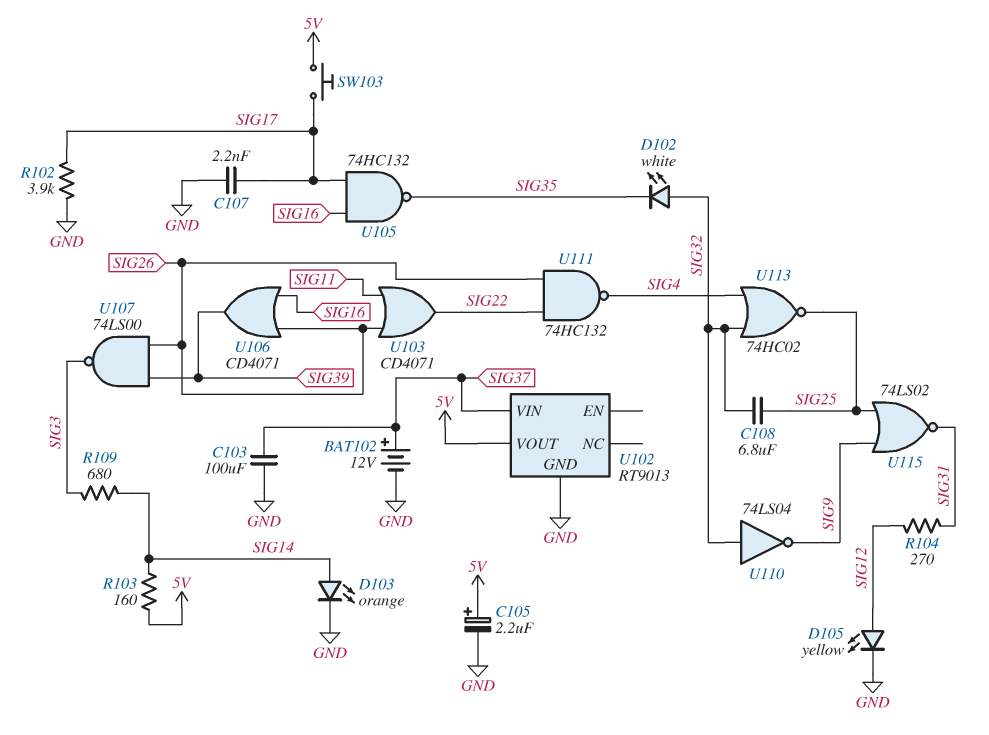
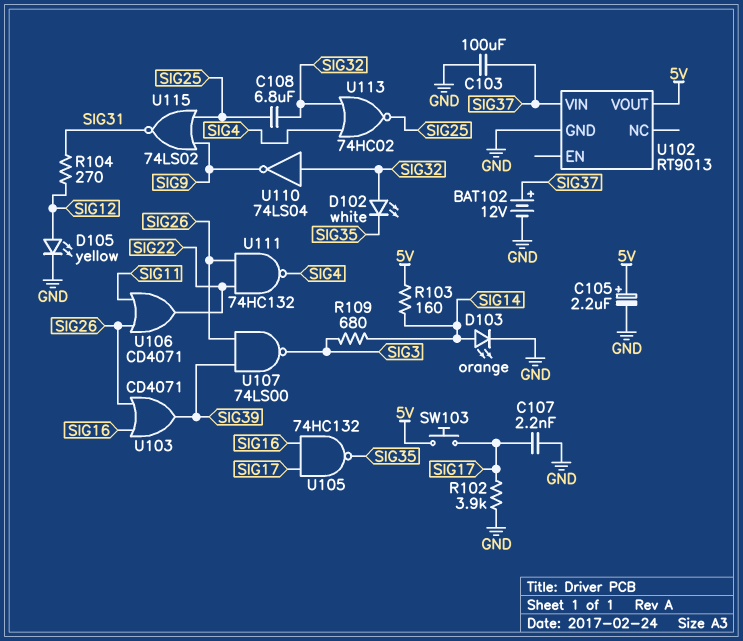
U103: OR CD4071 (in SIG11, in SIG26, out SIG22) -> OR CD4071 (in SIG16, in SIG26, out SIG39)
U106: OR CD4071 (in SIG16, in SIG26, out SIG39) -> OR CD4071 (in SIG11, in SIG26, out SIG22)

